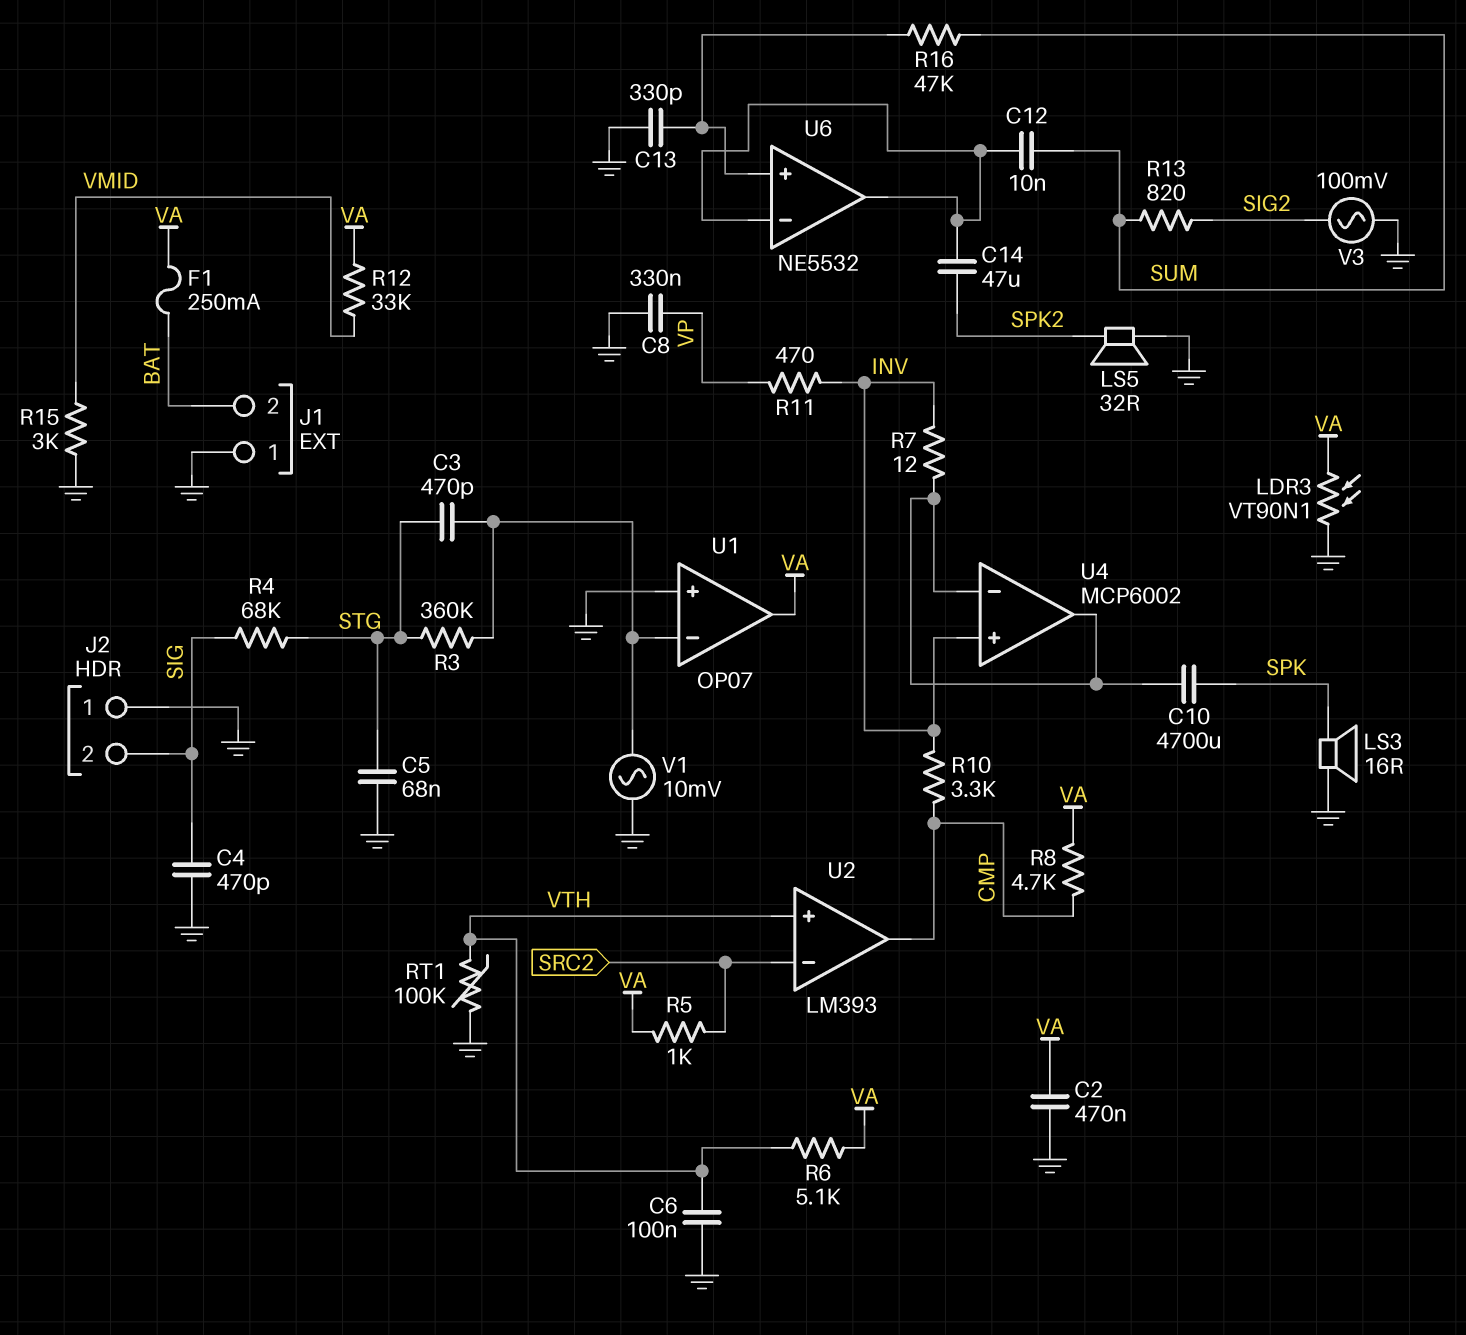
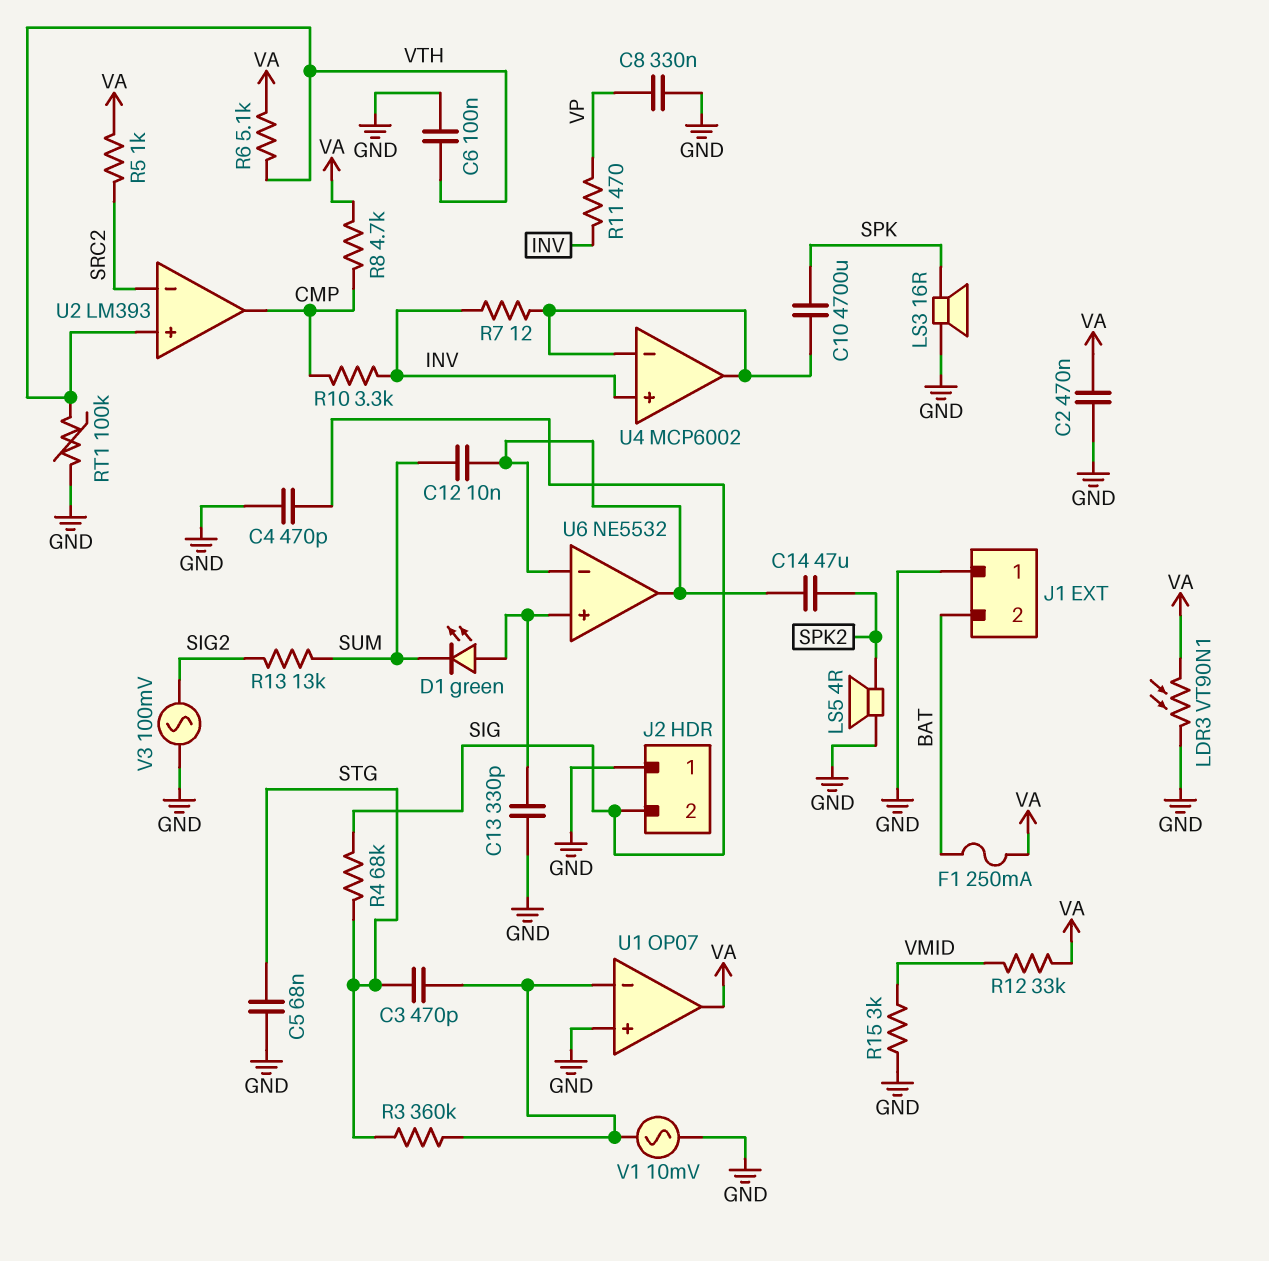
D1: none -> LED green (A U6/in+, K SUM)
LS5: speaker 32R (GND, SPK2) -> speaker 4R (GND, SPK2)
R13: 820 (SIG2, SUM) -> 13k (SIG2, SUM)
R16: 47k (SUM, U6/in+) -> none

